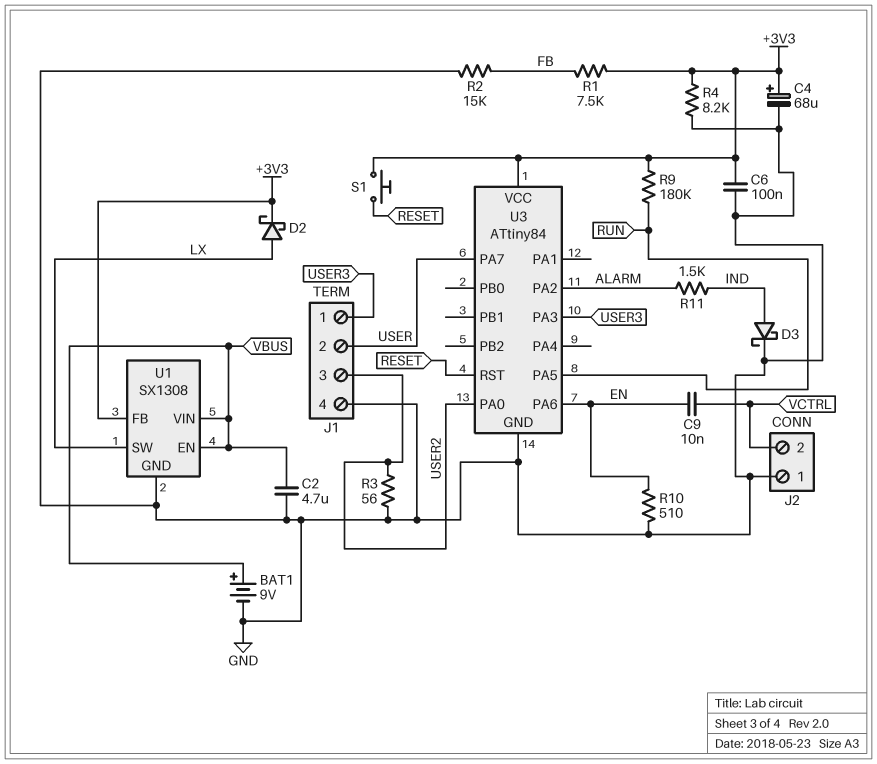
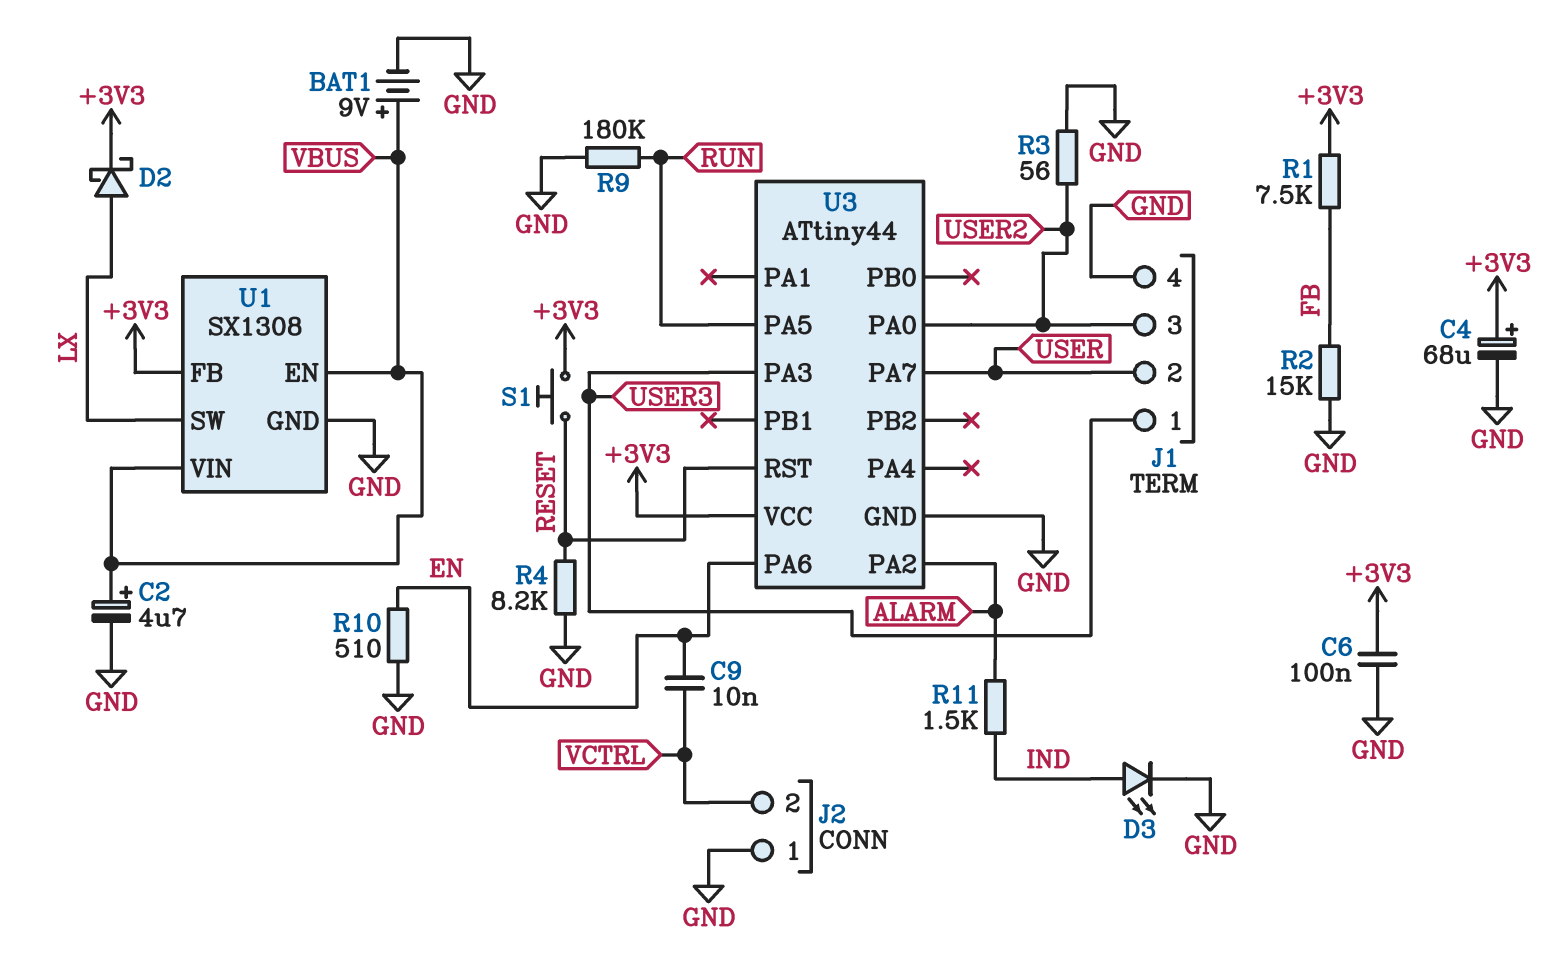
C2: 4.7uF (GND, VBUS) -> 4.7uF (plus VBUS, minus GND)
D3: schottky (A IND, K GND) -> LED (A IND, K GND)
R4: 8.2k (+3V3, GND) -> 8.2k (GND, RESET)
R9: 180k (+3V3, RUN) -> 180k (GND, RUN)
U3: ATtiny84 -> ATtiny44

